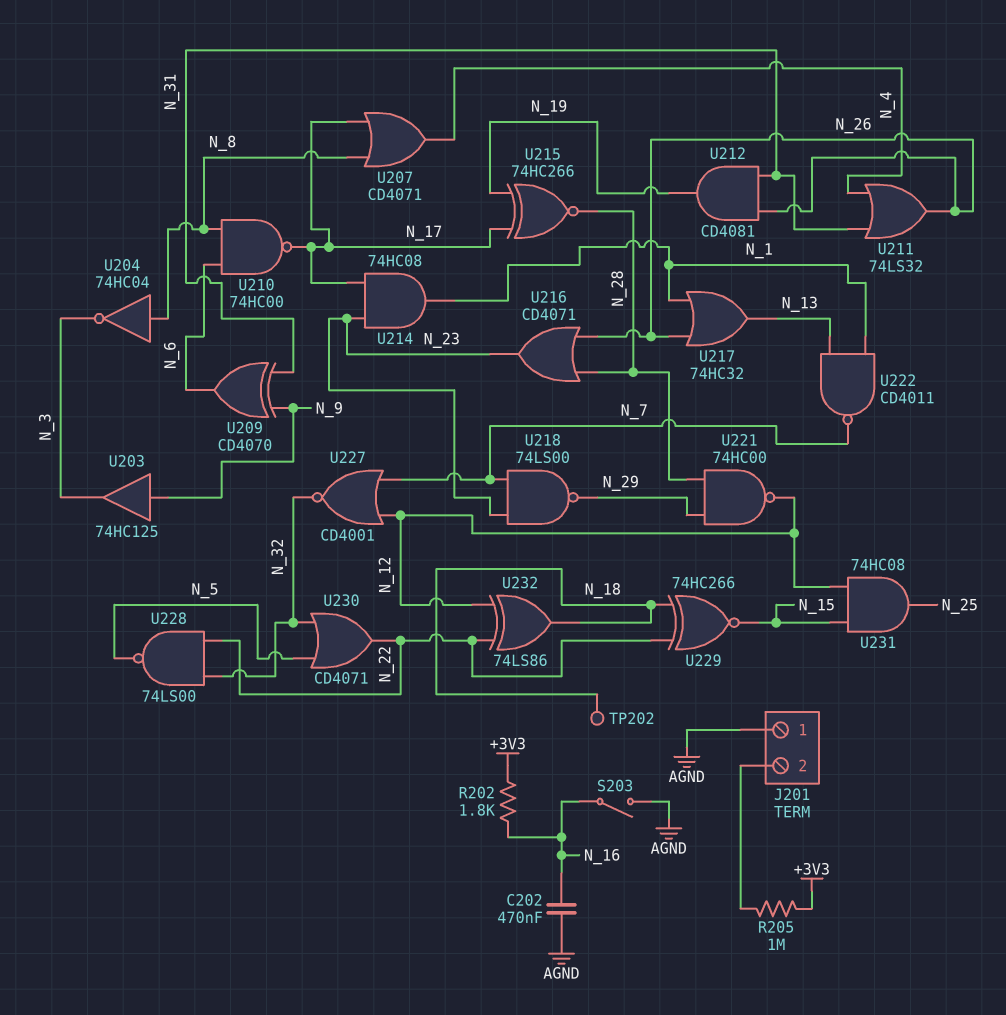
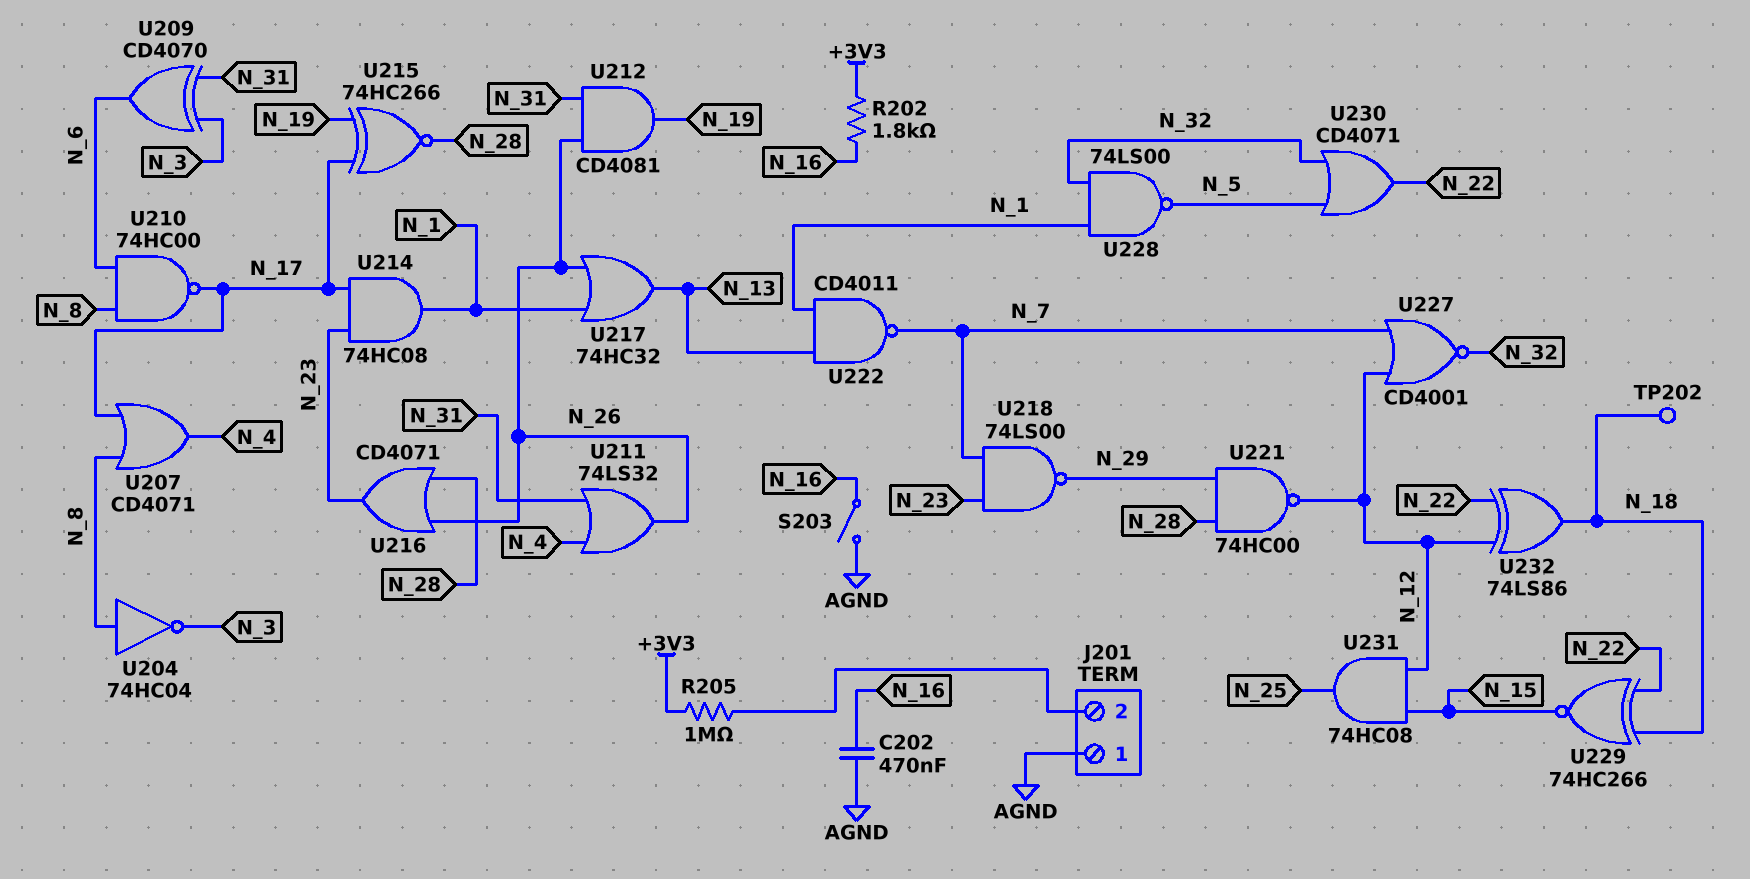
U203: buffer 74HC125 (in N_9, out N_3) -> none
U209: XOR CD4070 (in N_9, in N_31, out N_6) -> XOR CD4070 (in N_3, in N_31, out N_6)
U228: NAND 74LS00 (in N_22, in N_32, out N_5) -> NAND 74LS00 (in N_1, in N_32, out N_5)

